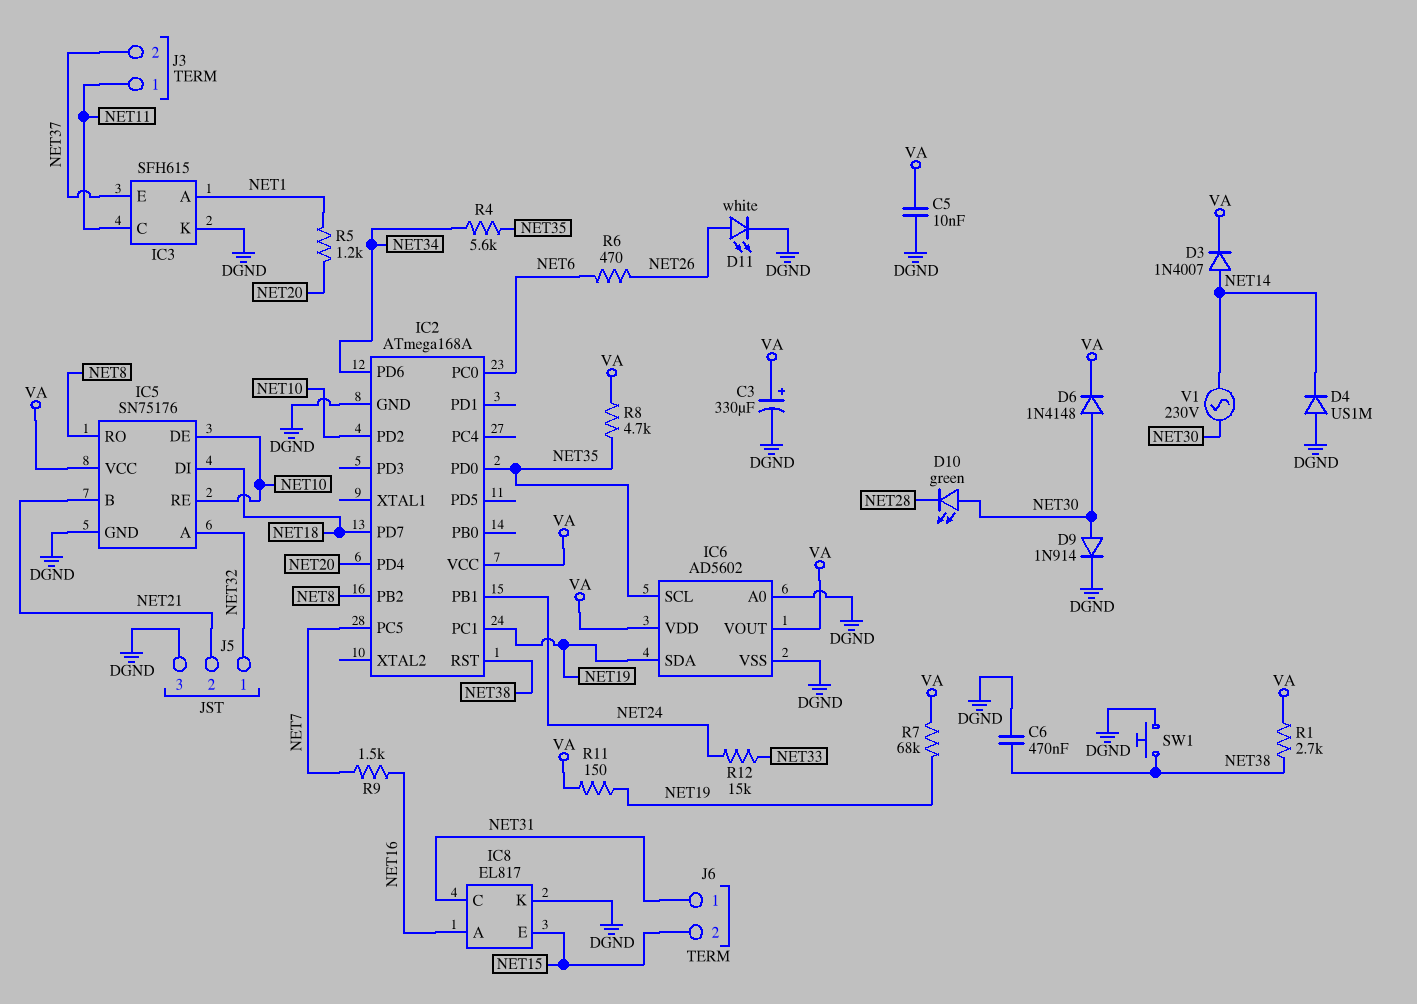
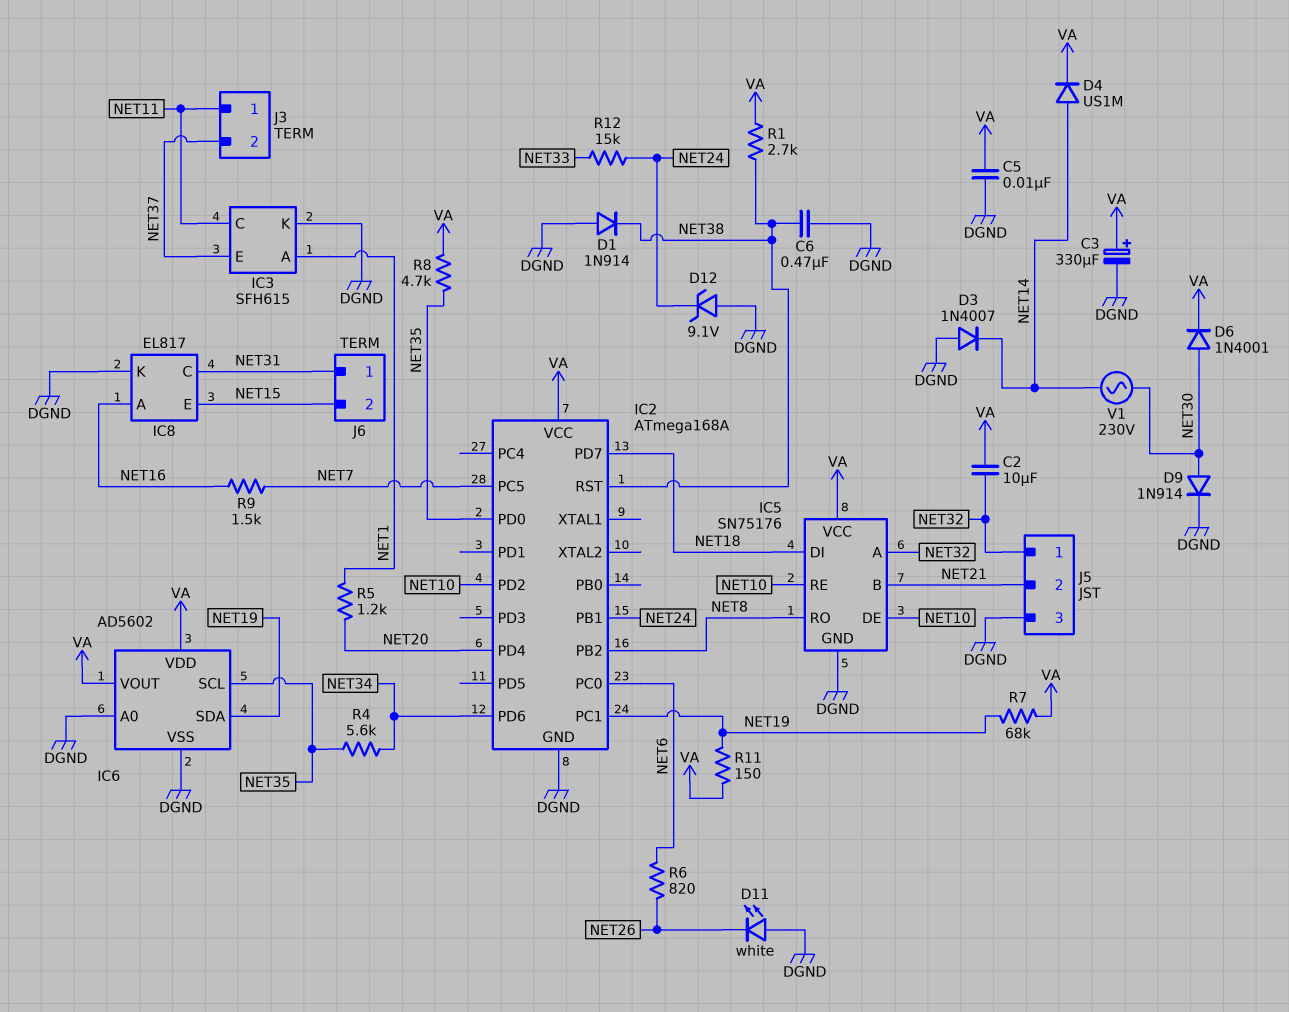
C2: none -> 10uF (NET32, VA)
D1: none -> diode 1N914 (A DGND, K NET38)
D3: diode 1N4007 (A NET14, K VA) -> diode 1N4007 (A DGND, K NET14)
D4: diode US1M (A DGND, K NET14) -> diode US1M (A NET14, K VA)
D6: diode 1N4148 (A NET30, K VA) -> diode 1N4001 (A NET30, K VA)
D10: LED green (A NET30, K NET28) -> none
D11: LED white (A NET26, K DGND) -> LED white (A DGND, K NET26)
D12: none -> zener 9.1V (A DGND, K NET24)
R6: 470 (NET6, NET26) -> 820 (NET6, NET26)
SW1: button (DGND, NET38) -> none

